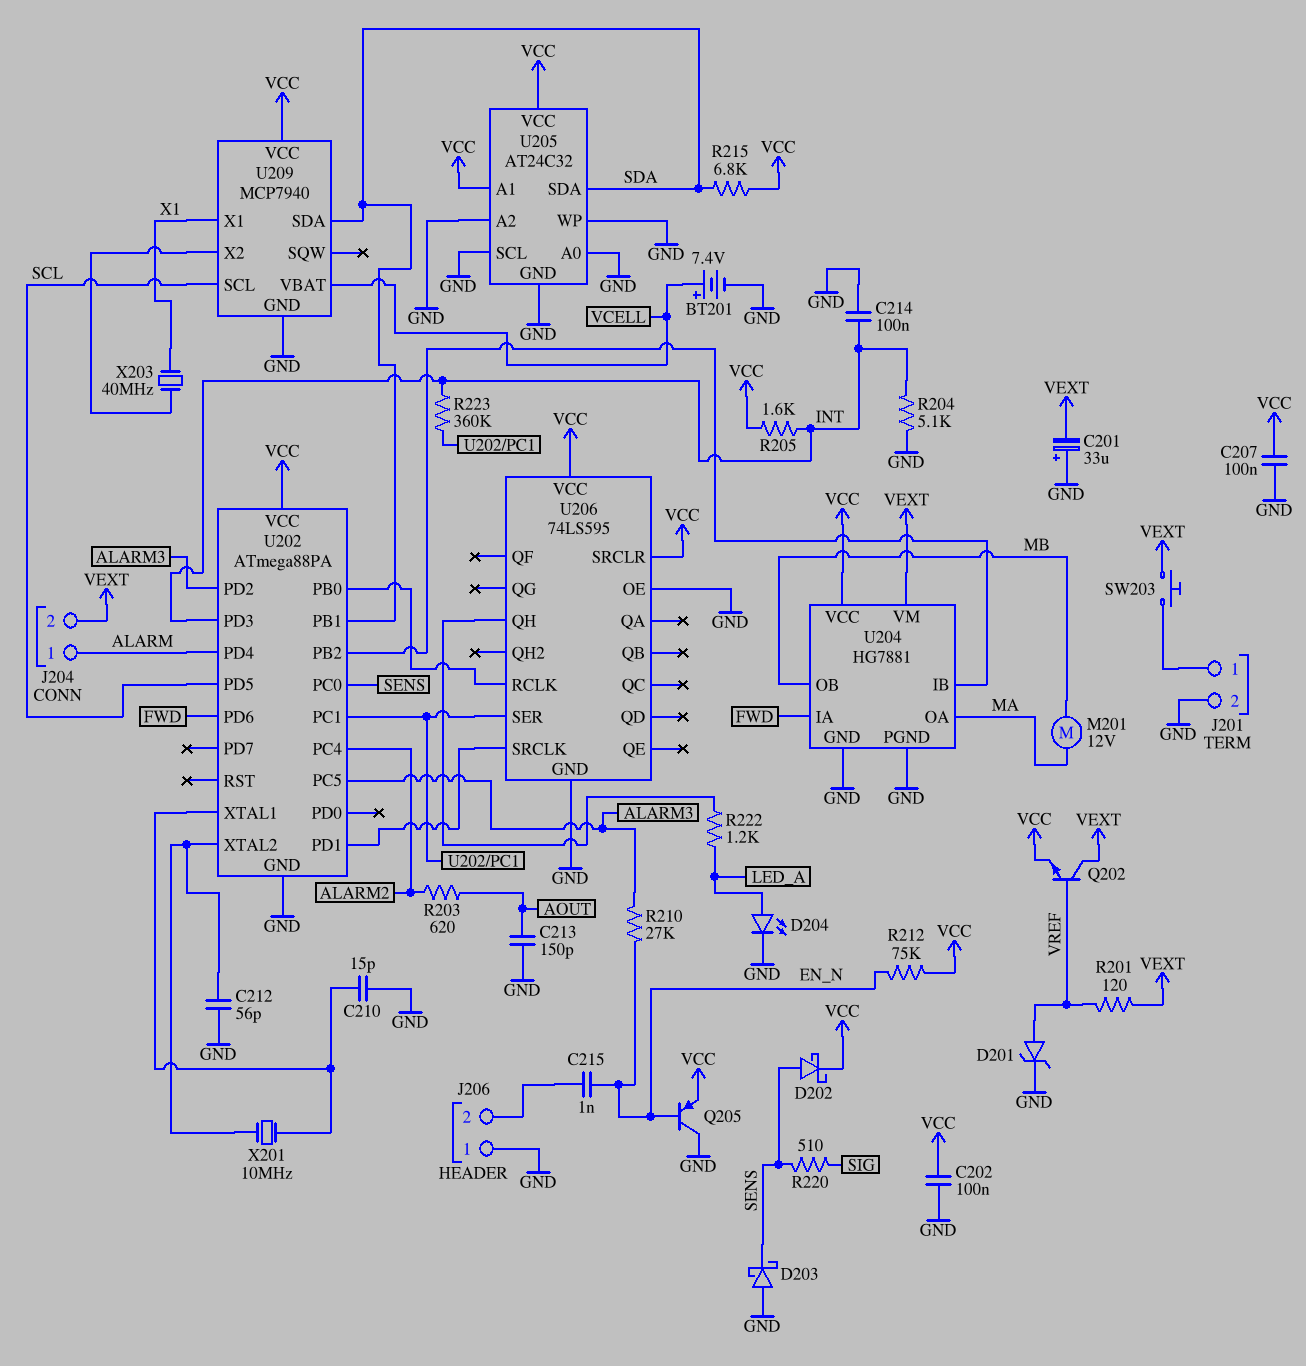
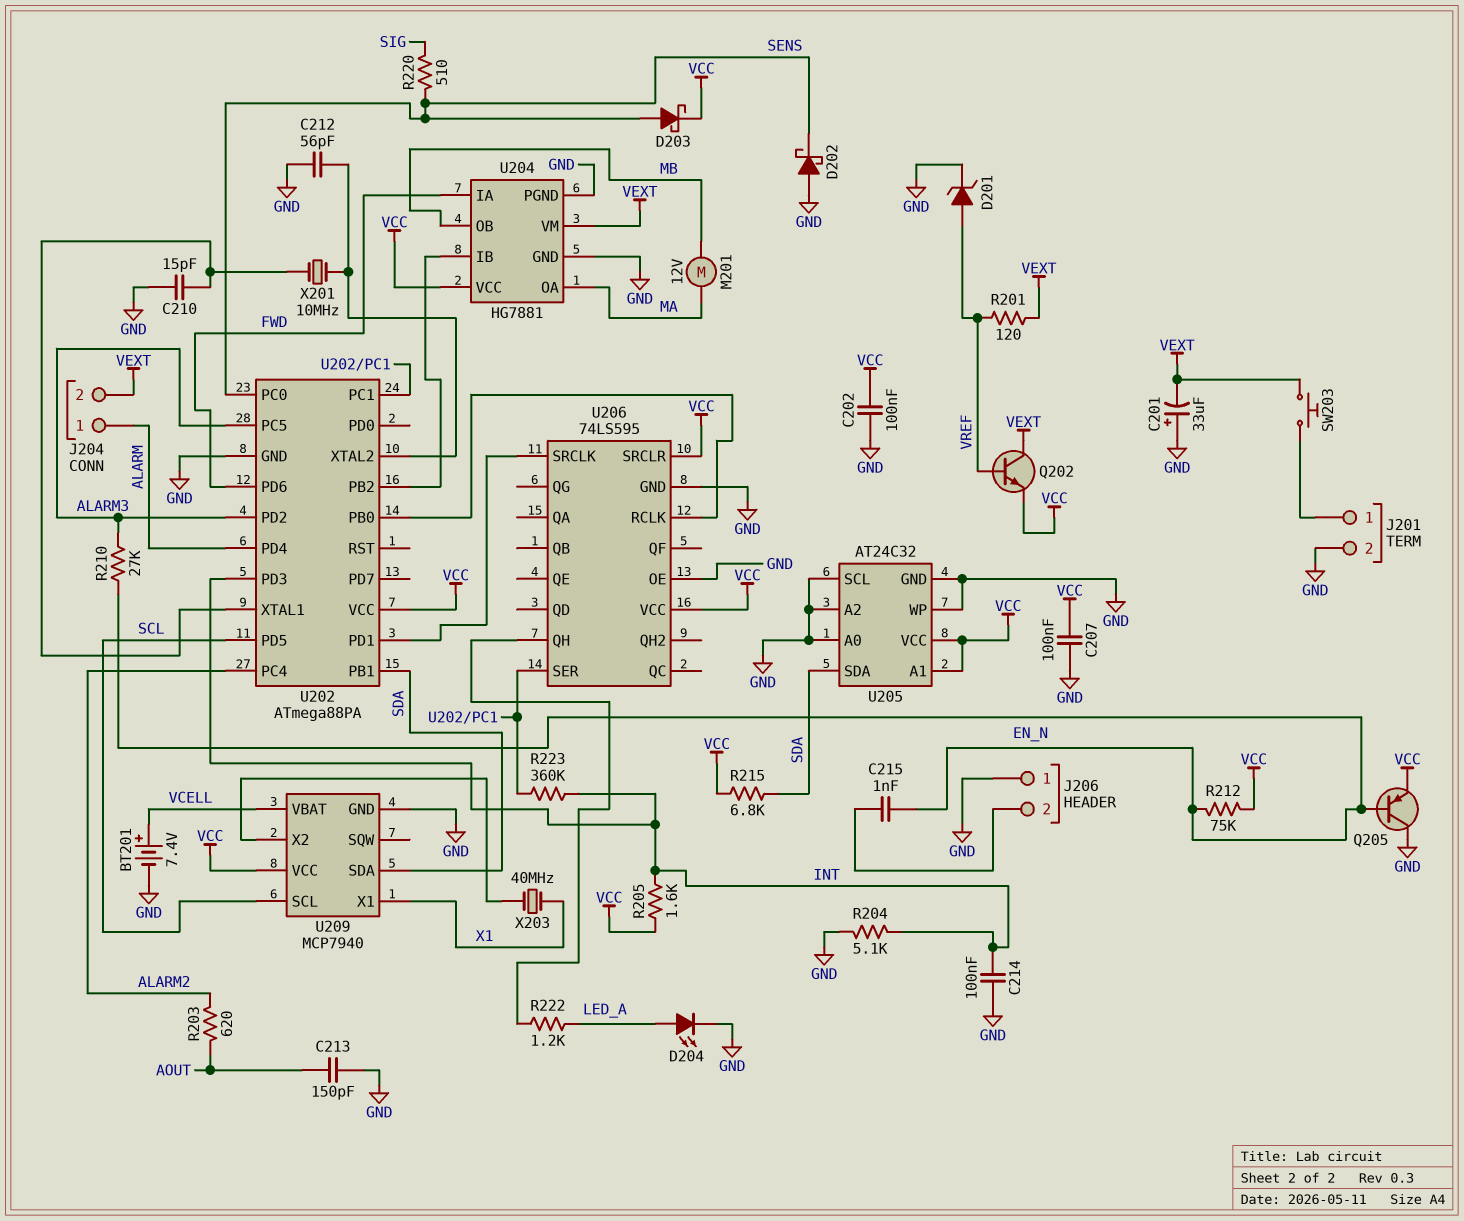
D202: schottky (A SENS, K VCC) -> schottky (A GND, K SENS)
D203: schottky (A GND, K SENS) -> schottky (A SENS, K VCC)

